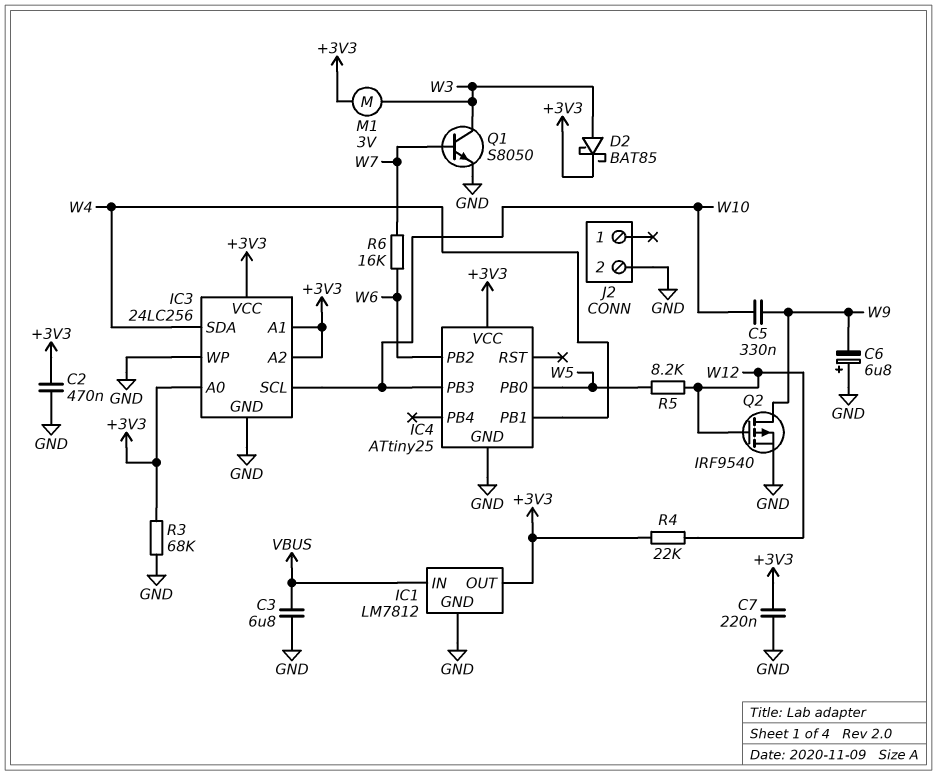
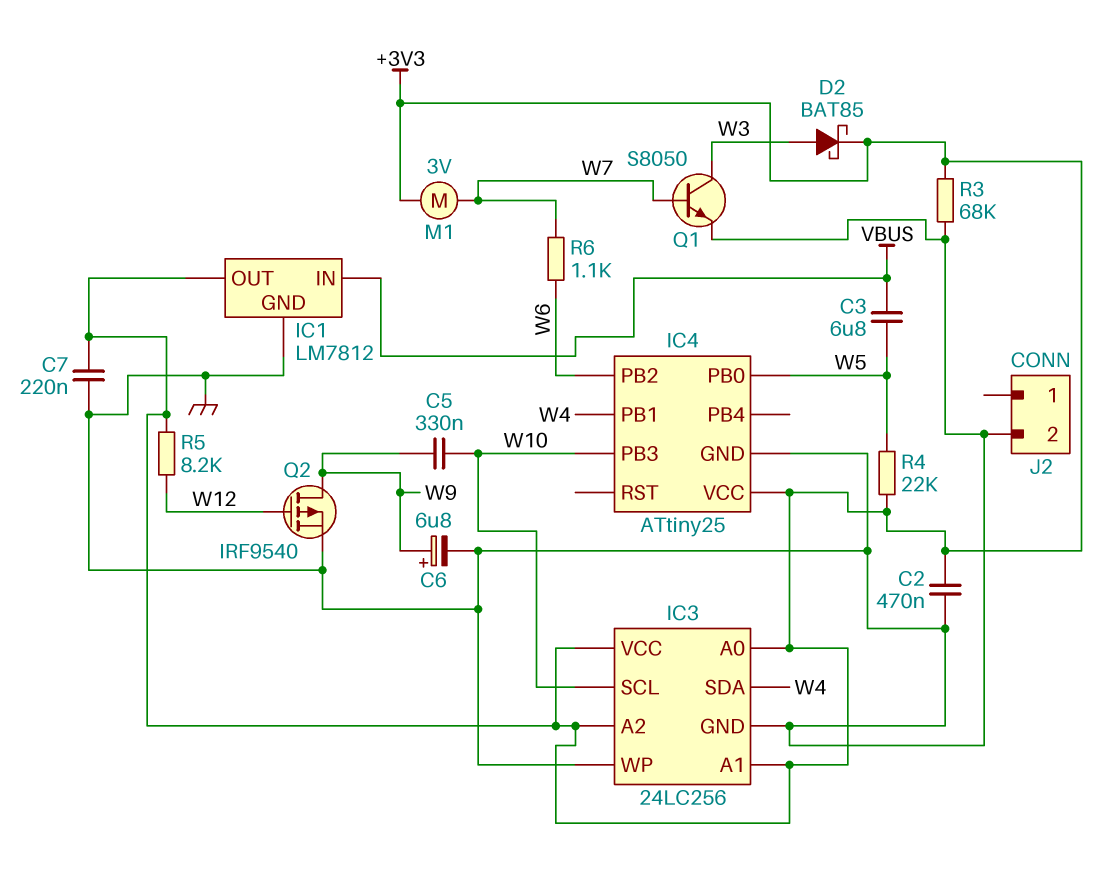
C3: 6.8uF (GND, VBUS) -> 6.8uF (VBUS, W5)
C6: 6.8uF (plus GND, minus W9) -> 6.8uF (plus W9, minus GND)
M1: motor 3V (+3V3, W3) -> motor 3V (+3V3, W7)
R4: 22k (+3V3, W12) -> 22k (+3V3, W5)
R5: 8.2k (W5, W12) -> 8.2k (+3V3, W12)
R6: 16k (W6, W7) -> 1.1k (W6, W7)

